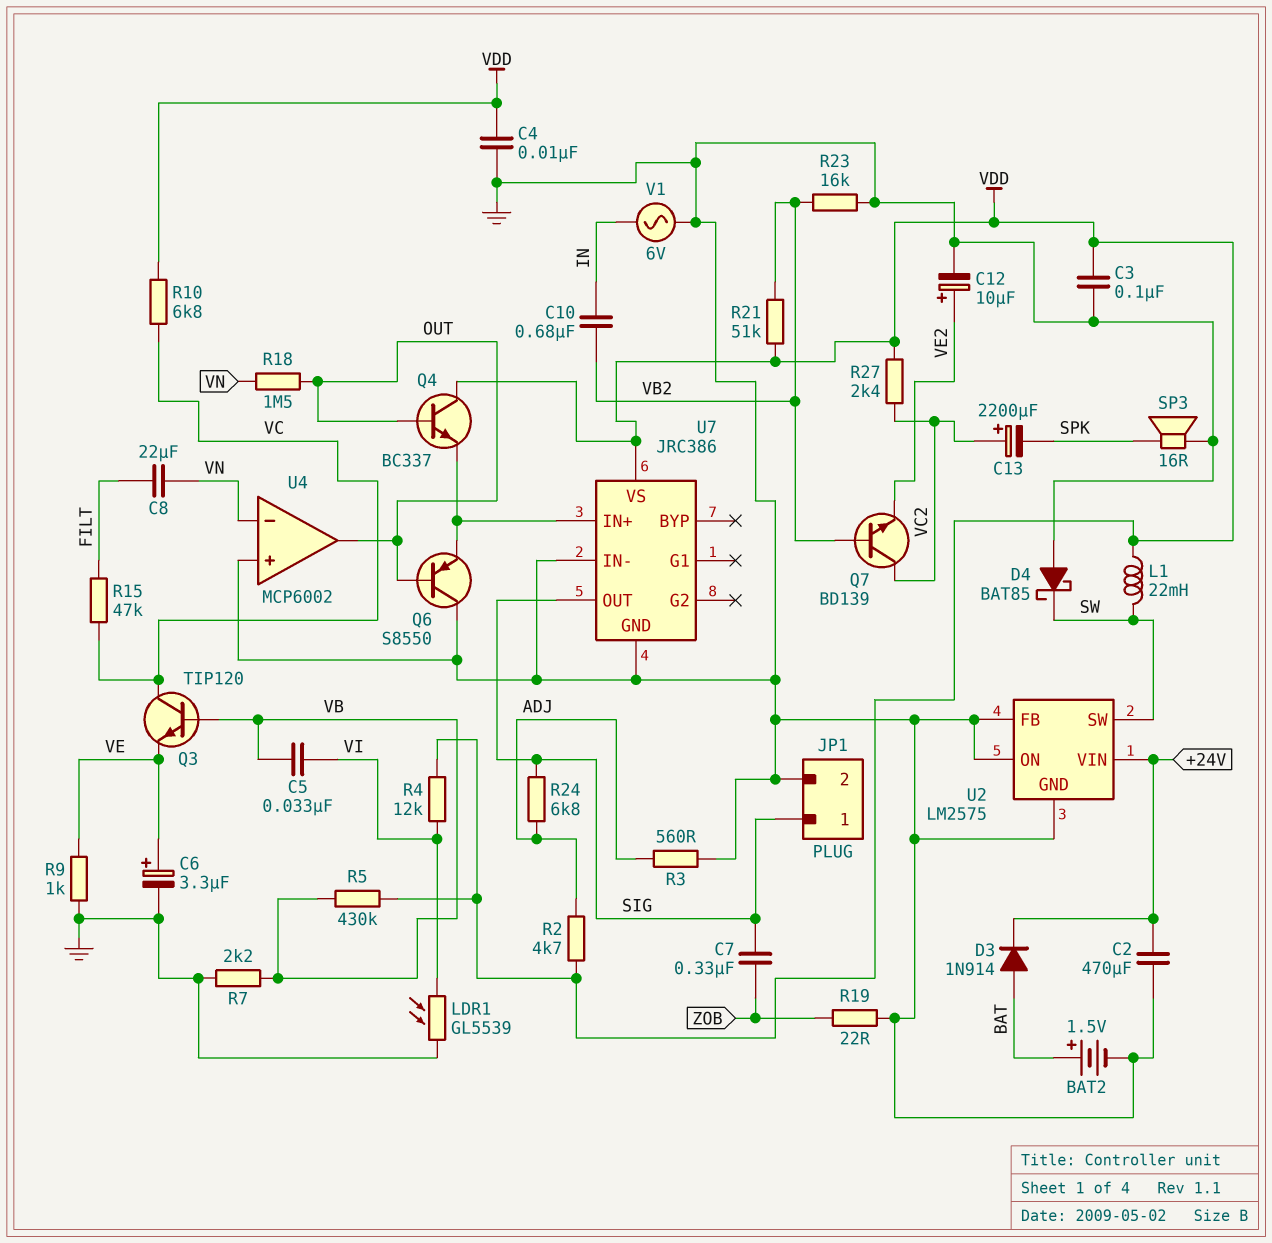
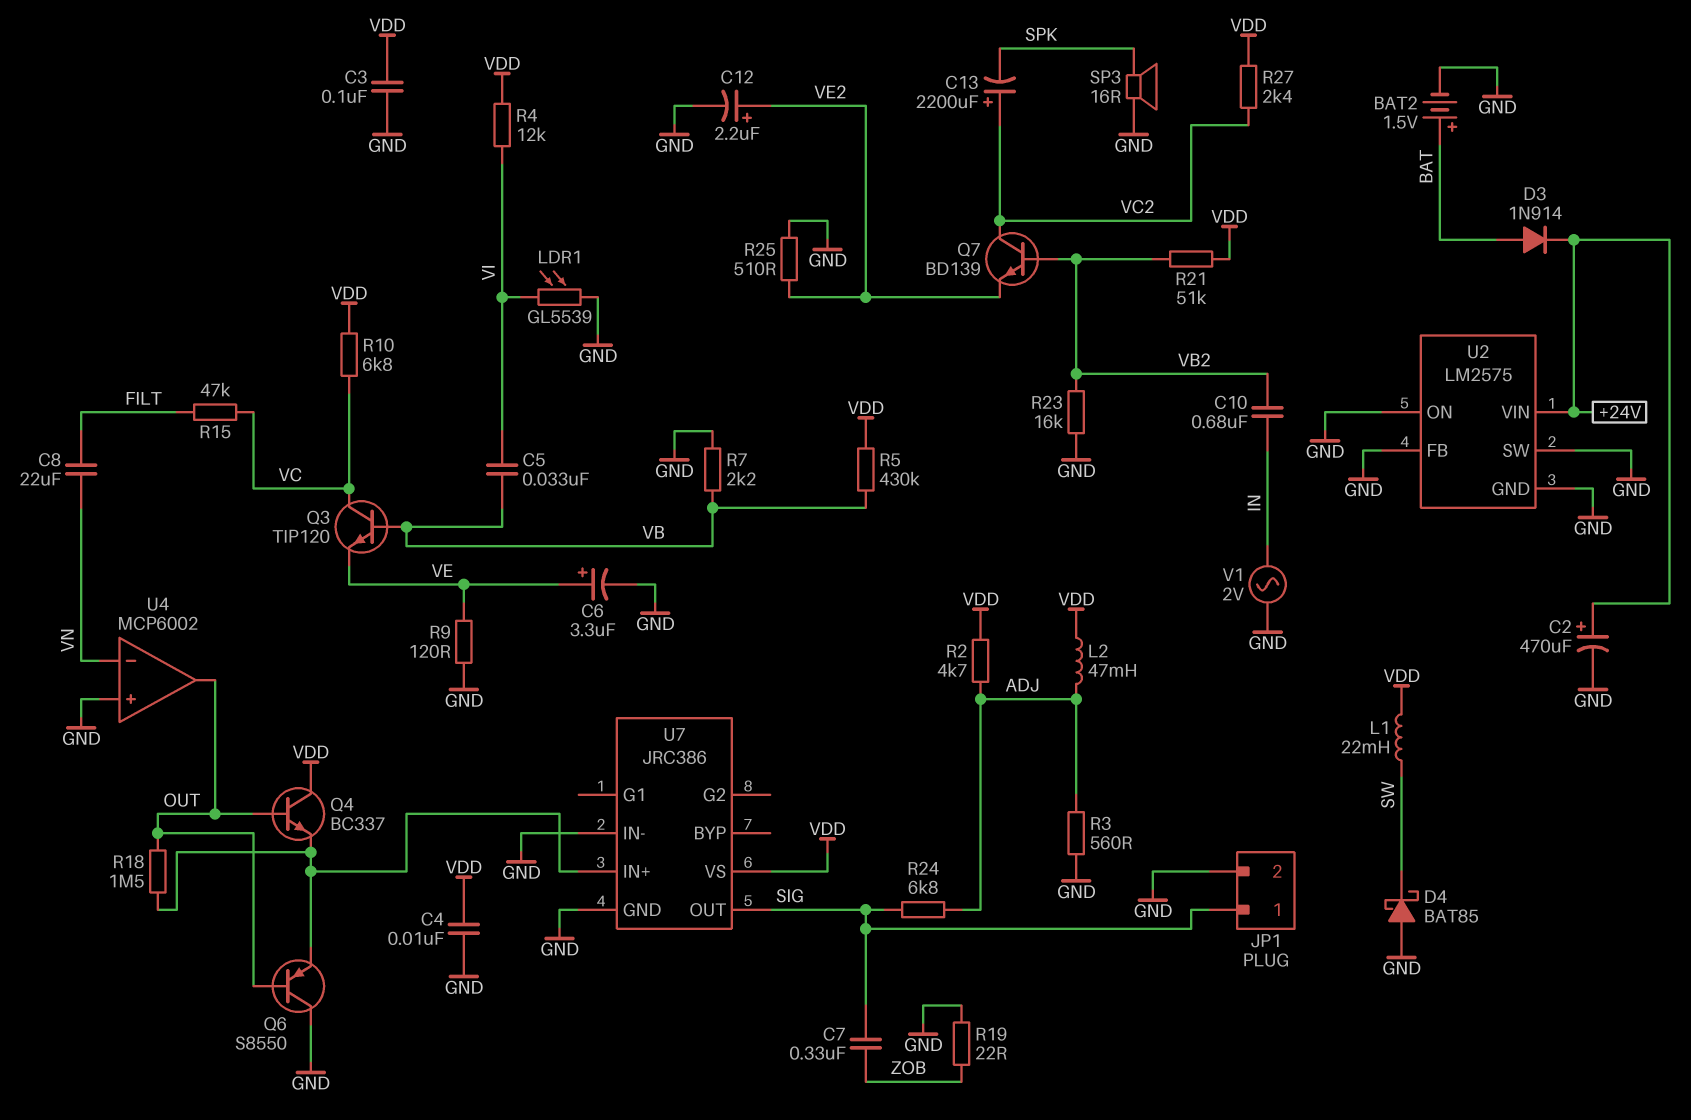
C2: 470uF (+24V, GND) -> 470uF (plus +24V, minus GND)
C12: 10uF (plus VE2, minus GND) -> 2.2uF (plus VE2, minus GND)
L2: none -> 47mH (ADJ, VDD)
R9: 1k (GND, VE) -> 120 (GND, VE)
R18: 1.5M (OUT, VN) -> 1.5M (OUT, U7/IN+)
R25: none -> 510 (GND, VE2)
U2 pin SW: SW -> GND
V1: AC 6V (GND, IN) -> AC 2V (GND, IN)

